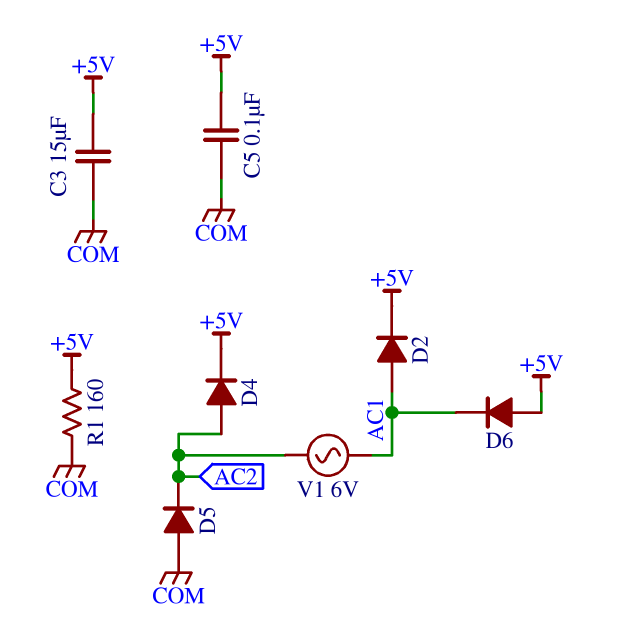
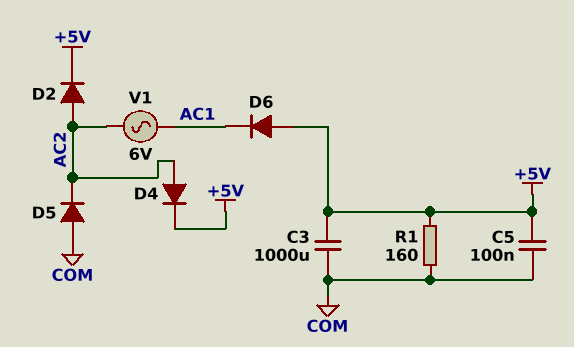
C3: 15uF (+5V, COM) -> 1000uF (+5V, COM)
D2: diode (A AC1, K +5V) -> diode (A AC2, K +5V)

